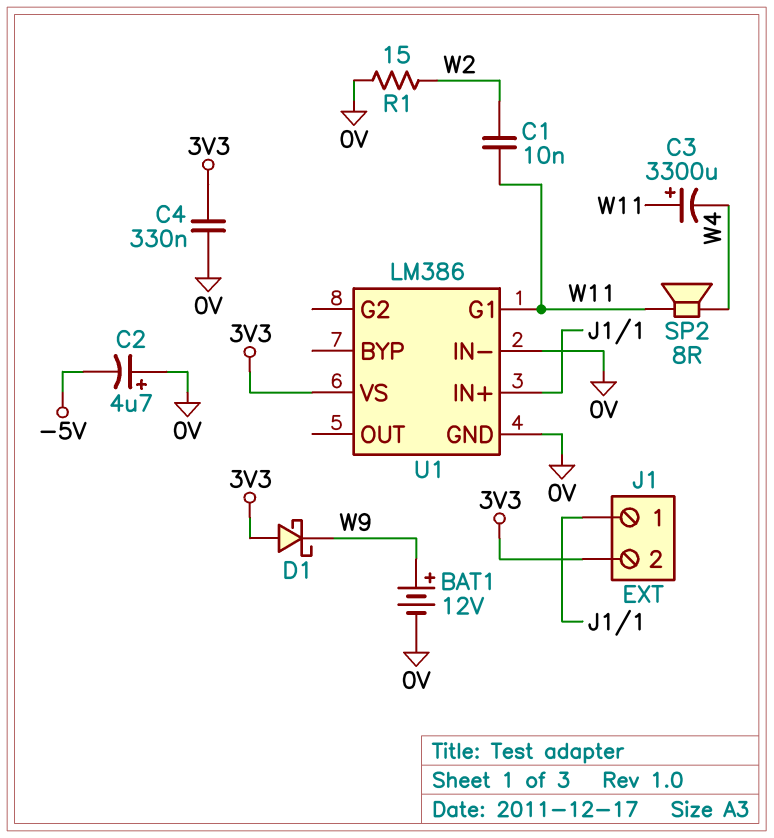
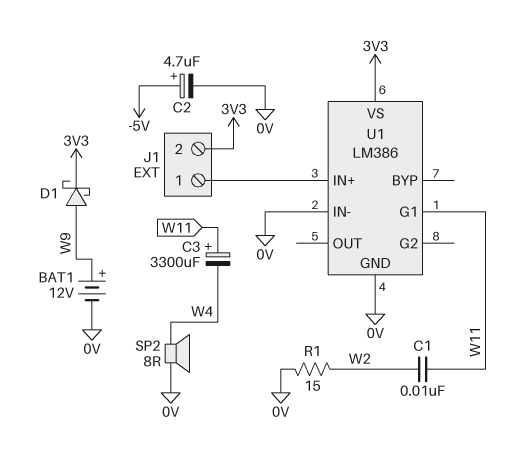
C2: 4.7uF (plus 0V, minus -5V) -> 4.7uF (plus -5V, minus 0V)
C4: 330nF (0V, 3V3) -> none
D1: schottky (A 3V3, K W9) -> schottky (A W9, K 3V3)
SP2: speaker 8R (W4, W11) -> speaker 8R (0V, W4)

